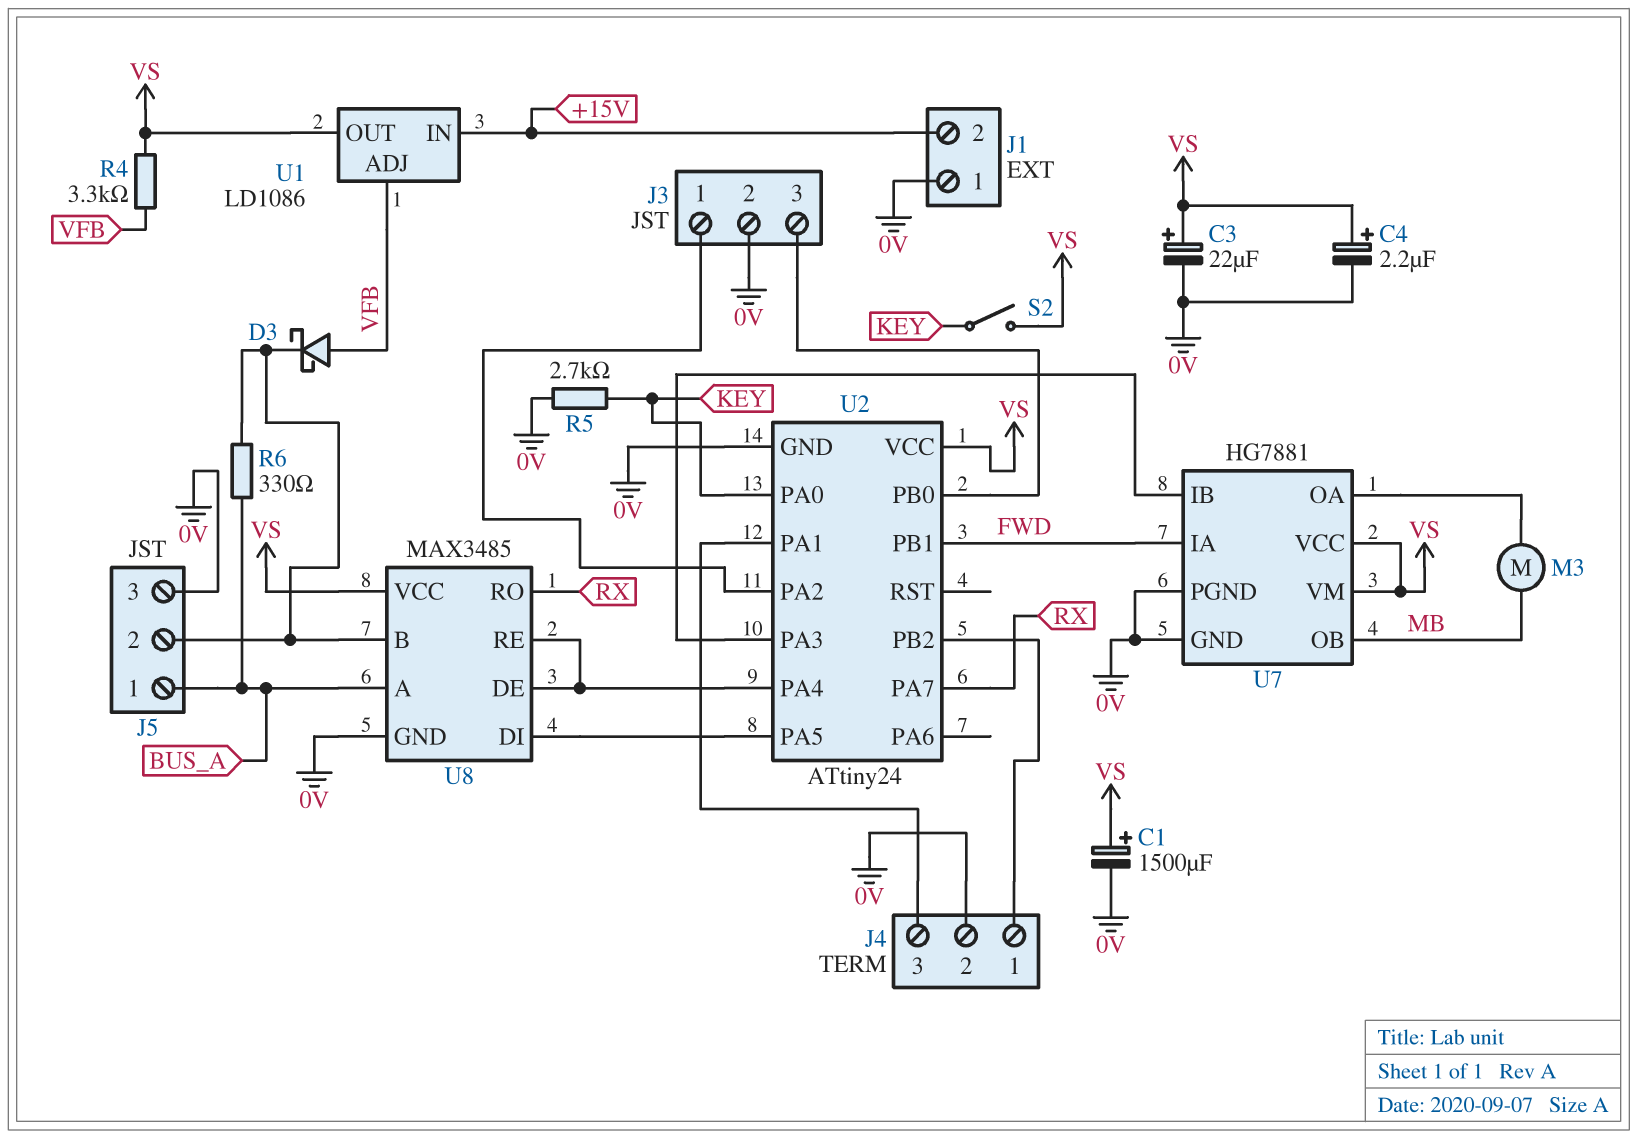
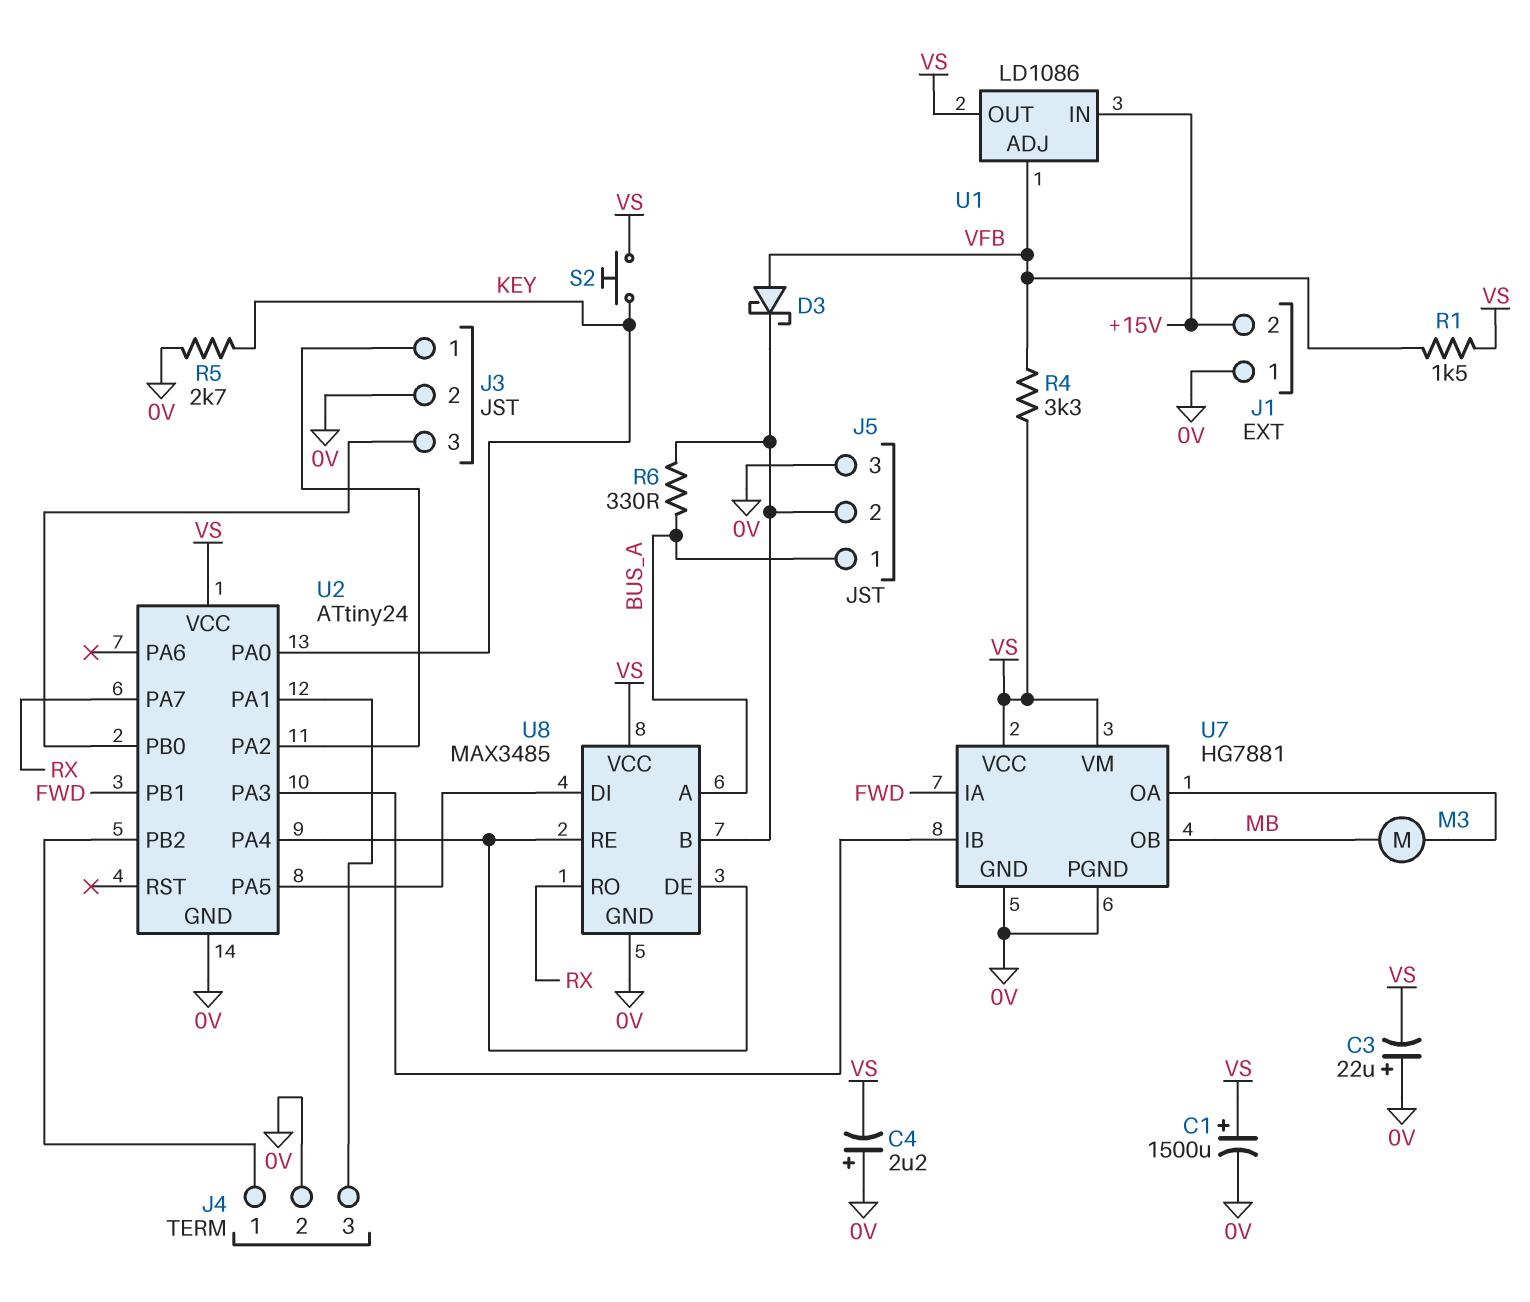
C3: 22uF (plus VS, minus 0V) -> 22uF (plus 0V, minus VS)
C4: 2.2uF (plus VS, minus 0V) -> 2.2uF (plus 0V, minus VS)
R1: none -> 1.5k (VFB, VS)
S2: switch (KEY, VS) -> button (KEY, VS)

